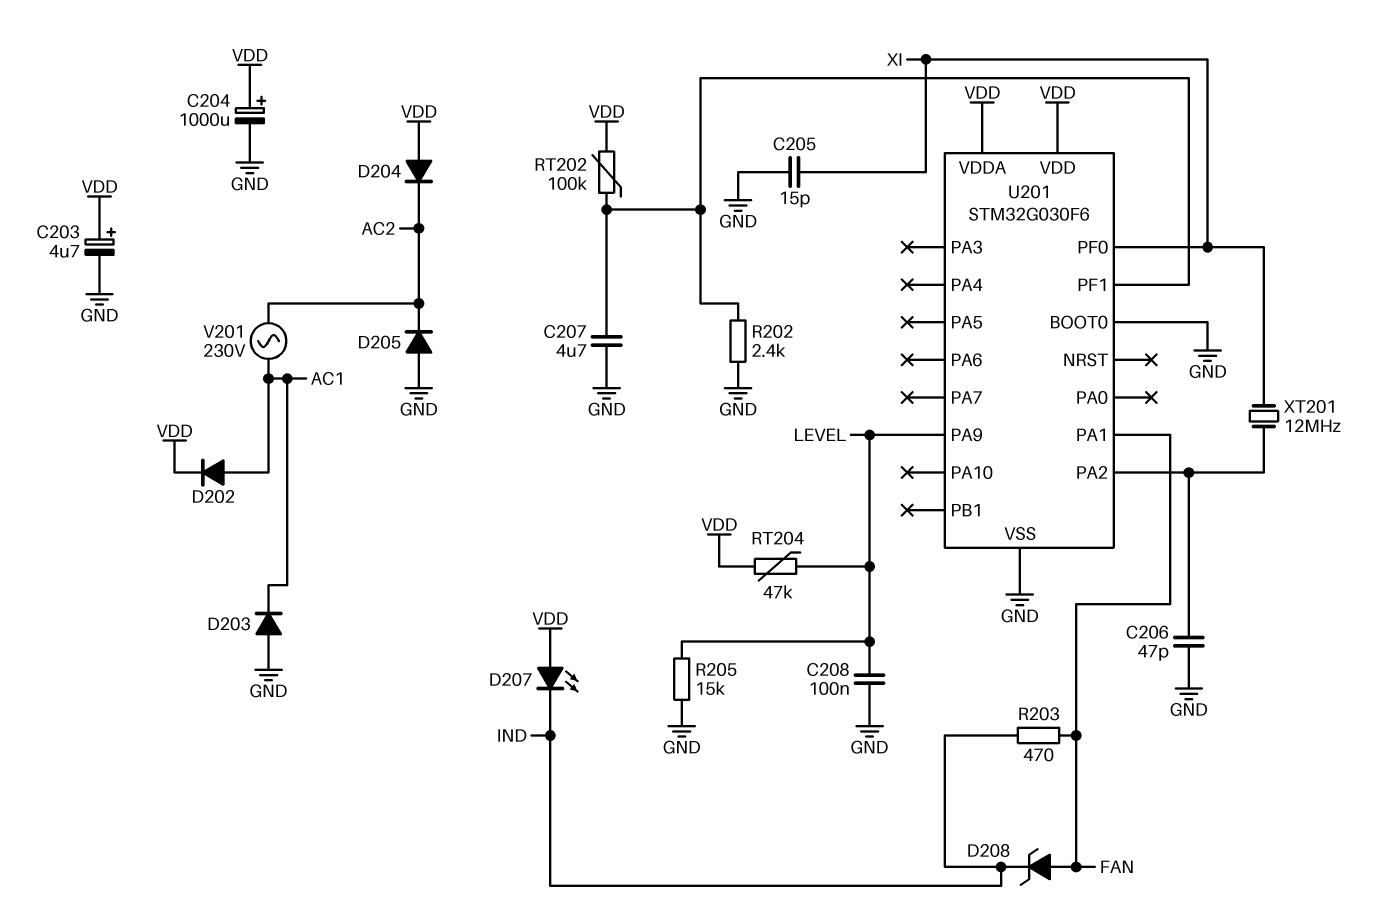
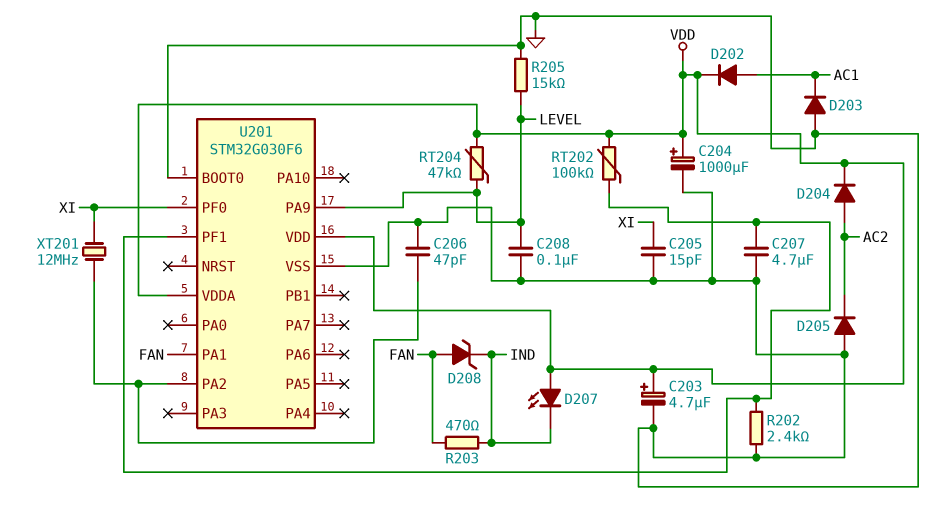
D204: diode (A VDD, K AC2) -> diode (A AC2, K VDD)
V201: AC 230V (AC1, AC2) -> none

